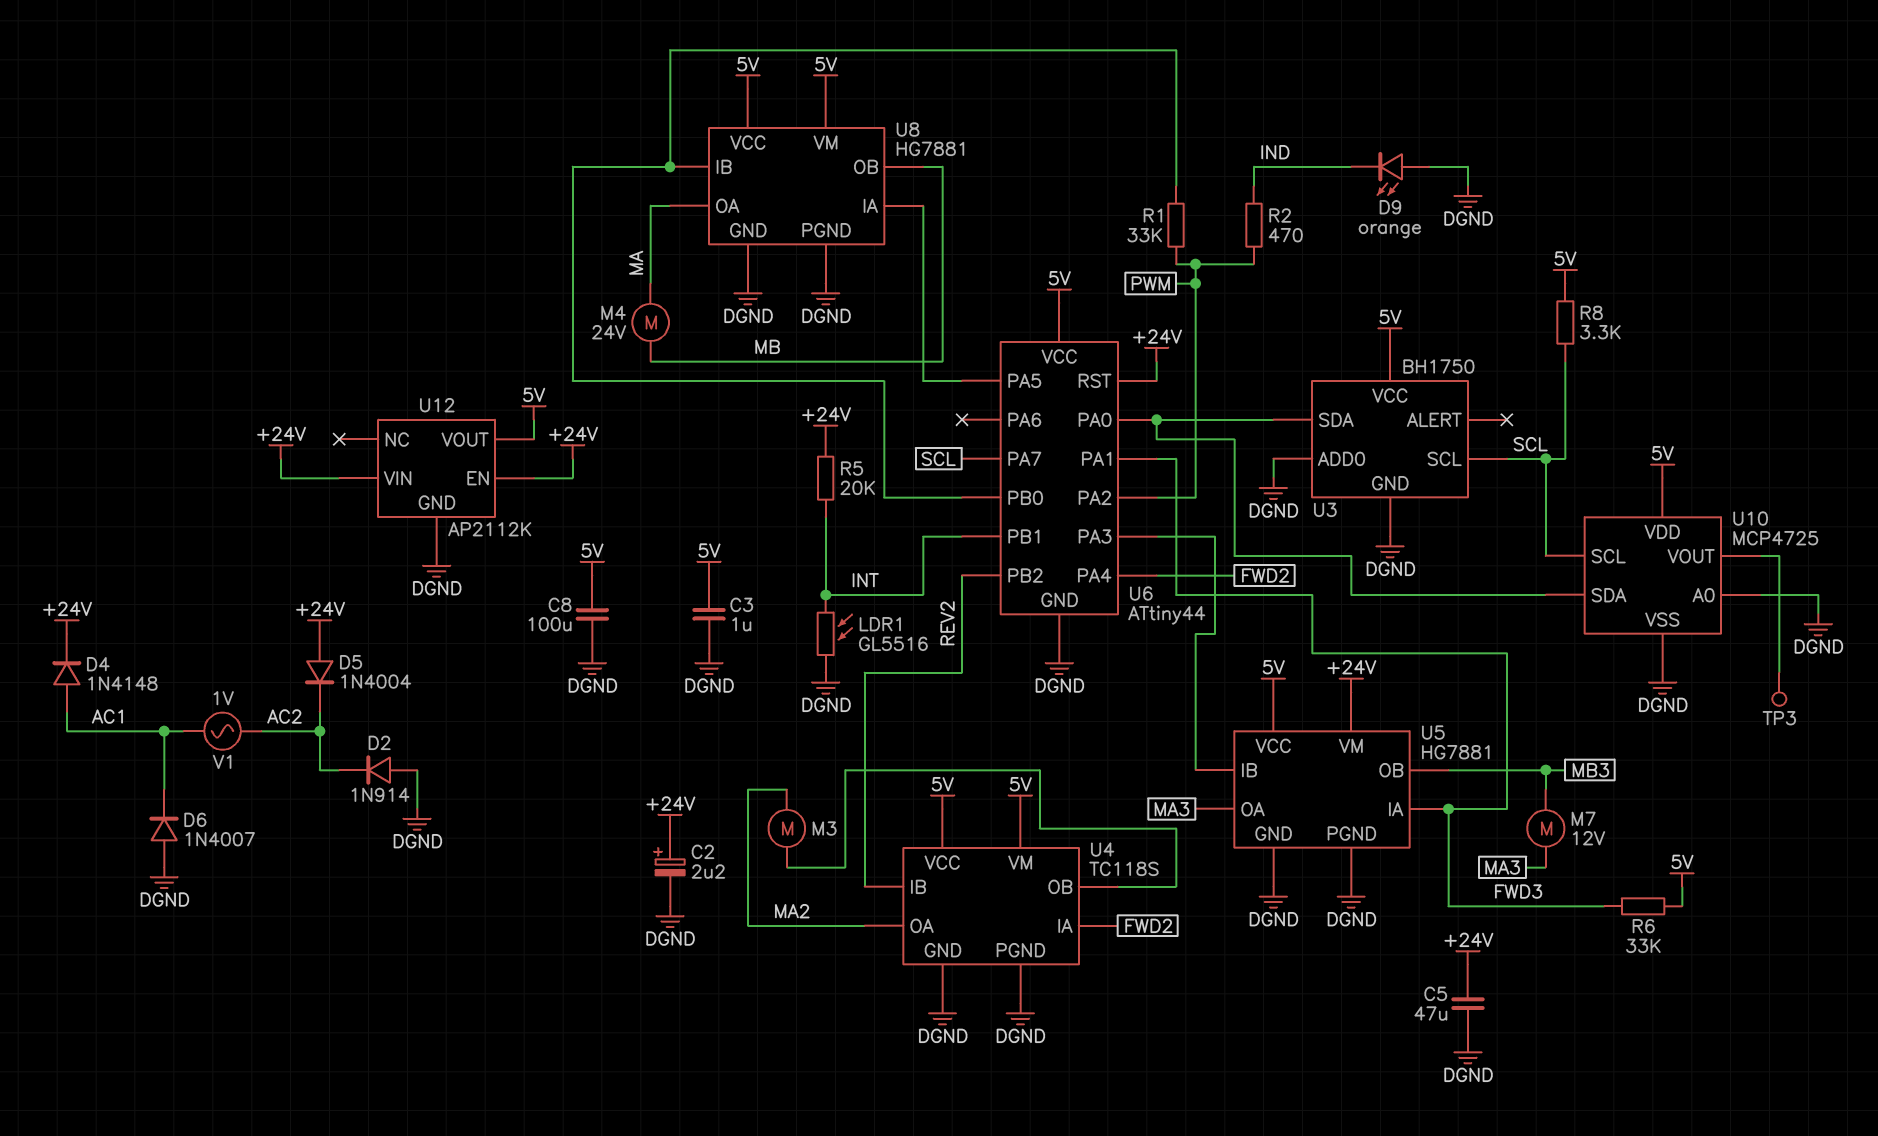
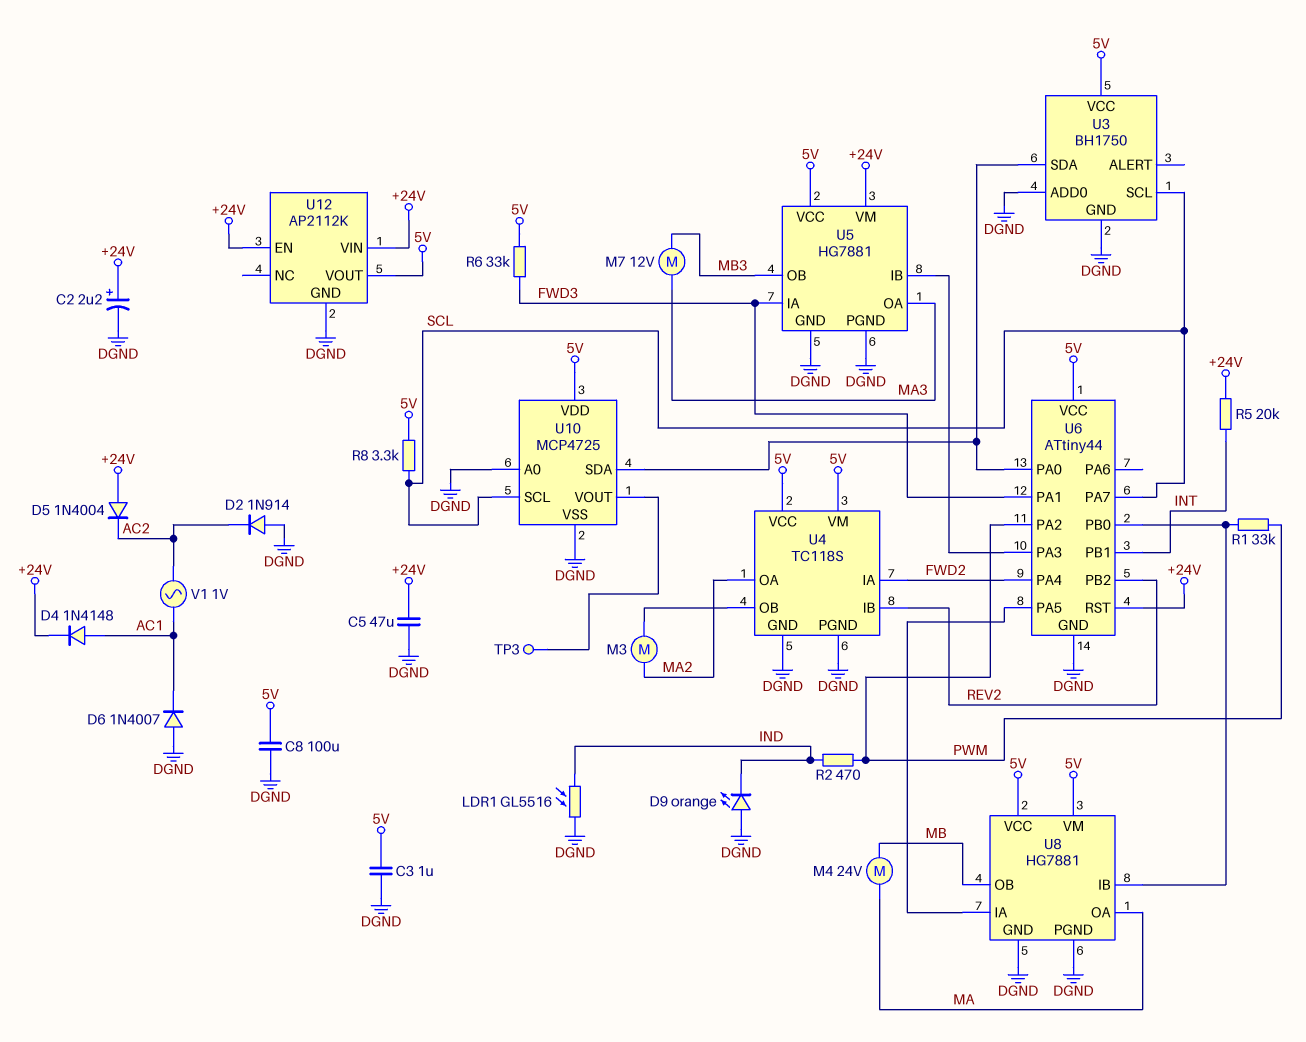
LDR1: GL5516 (DGND, INT) -> GL5516 (DGND, IND)

